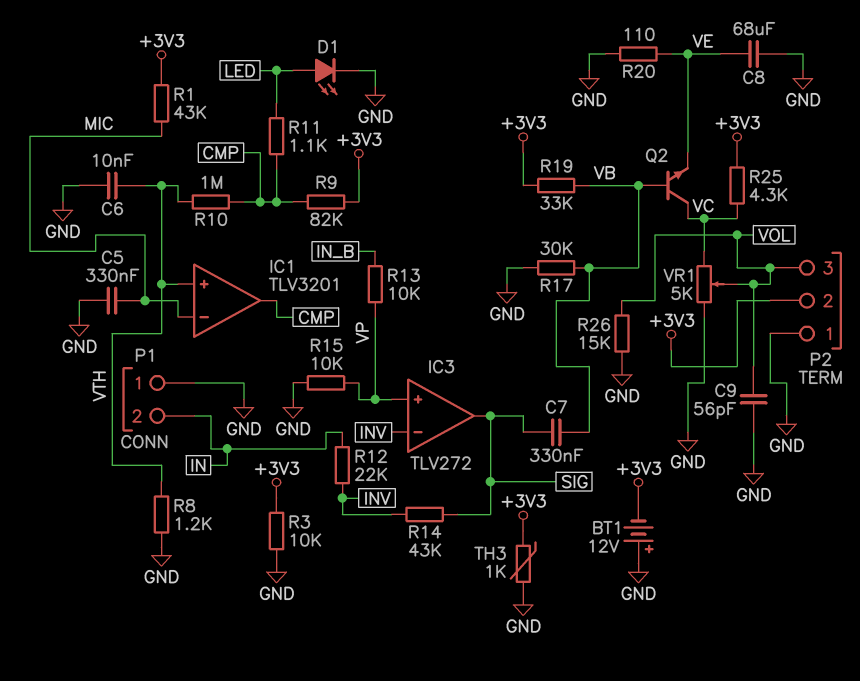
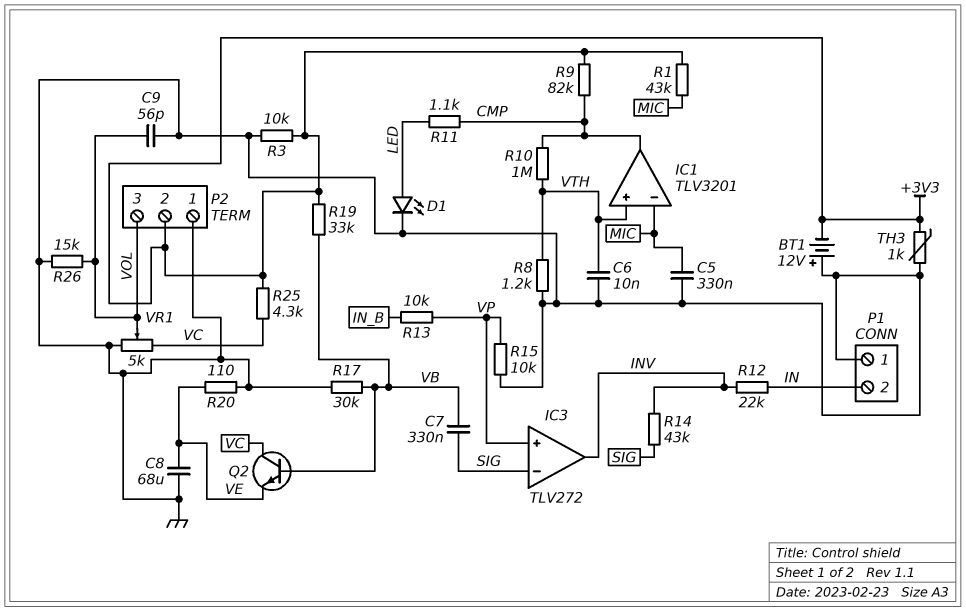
IC3 pin in-: INV -> SIG
IC3 pin out: SIG -> INV

